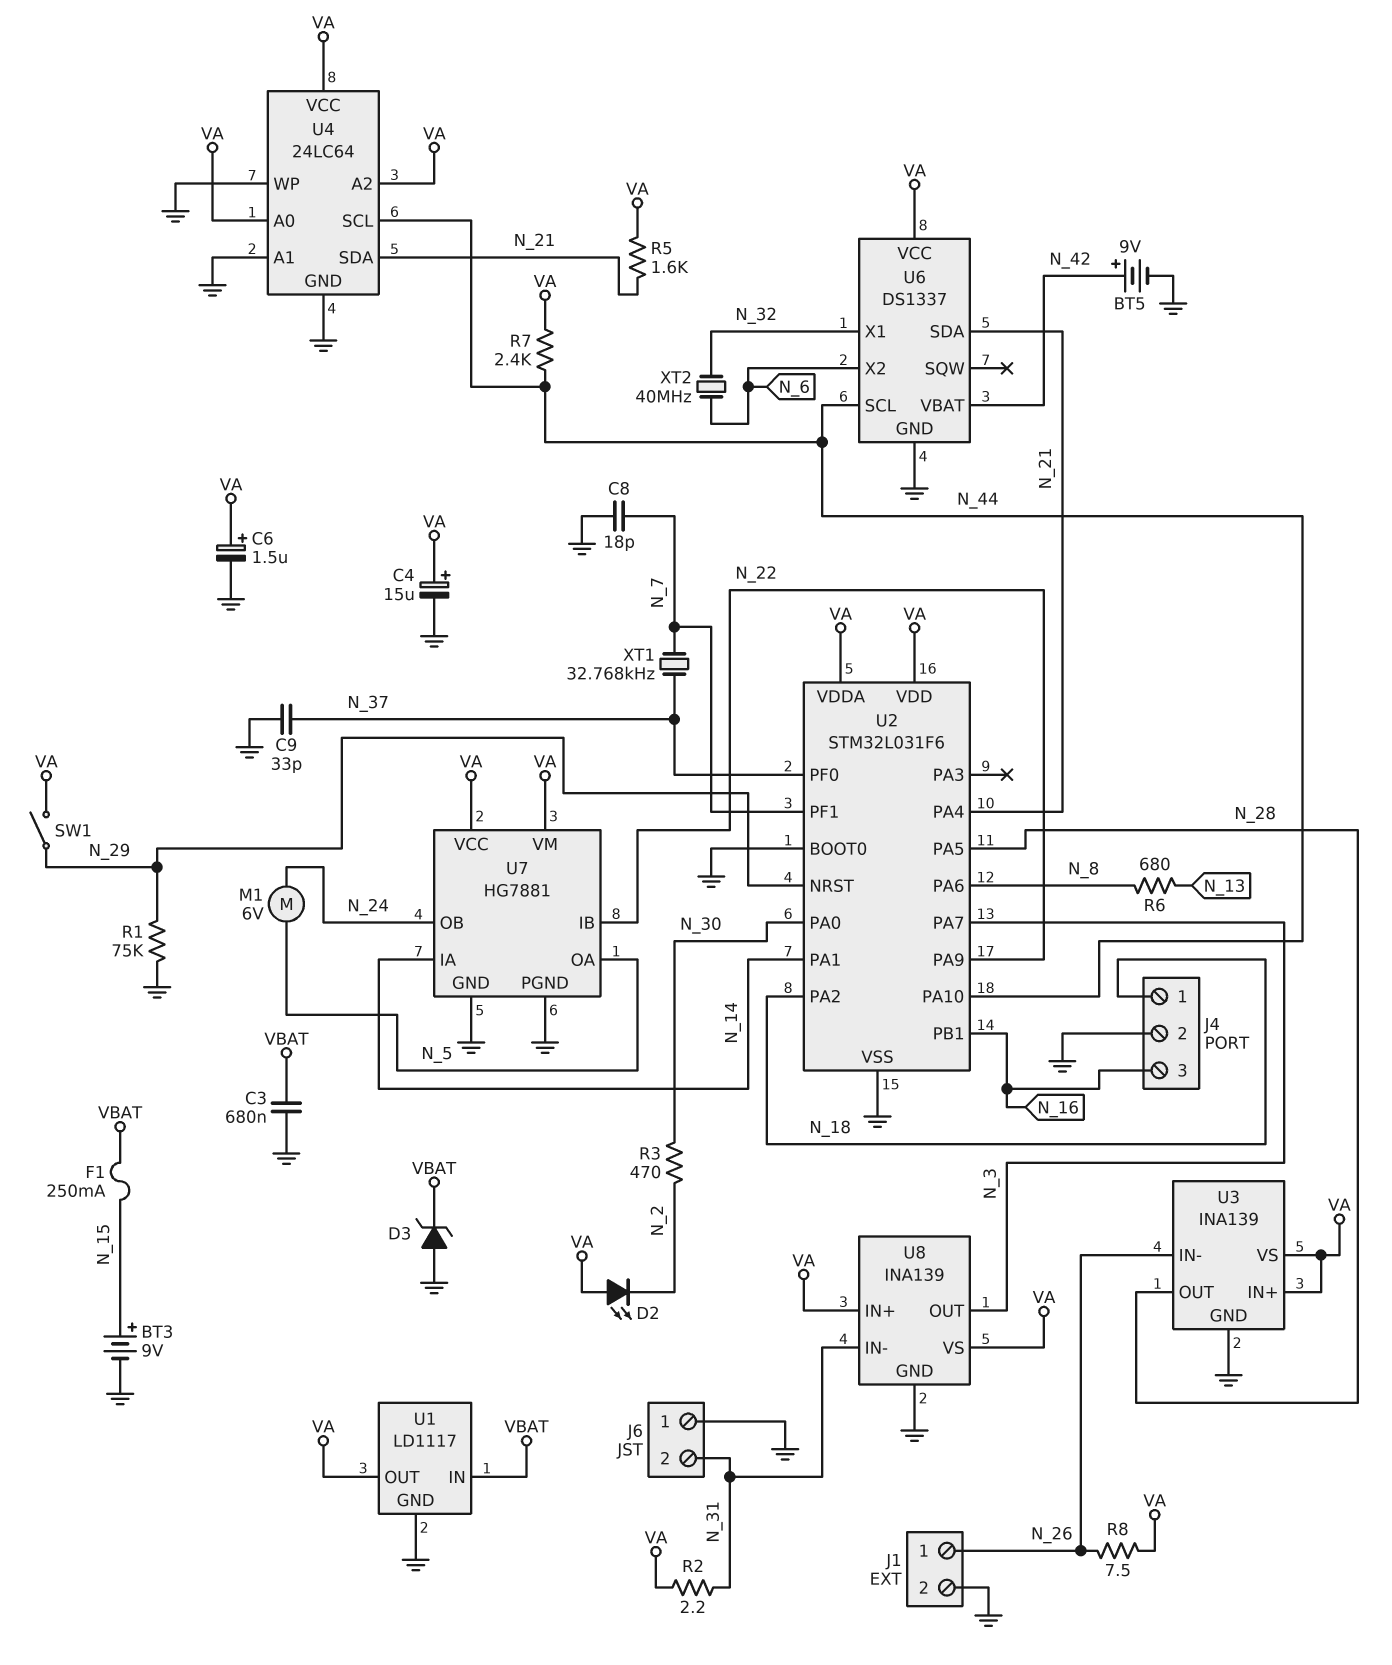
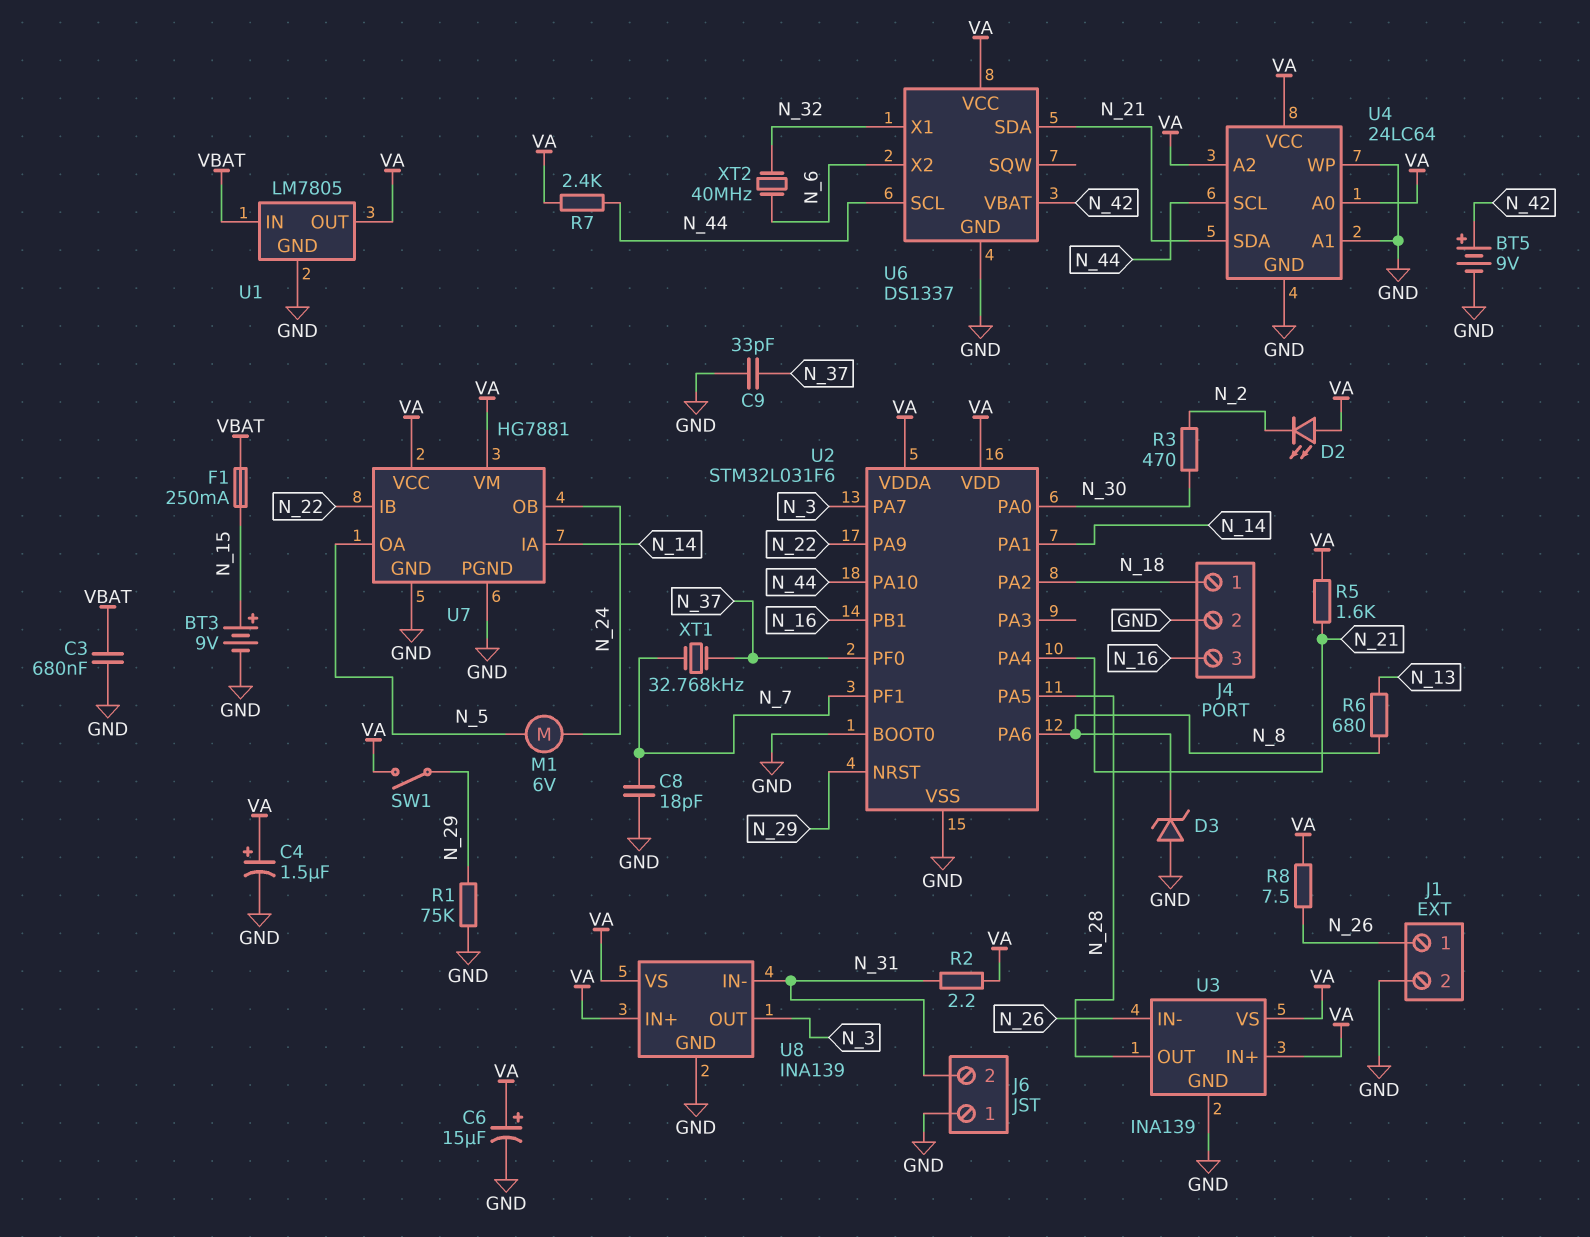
C4: 15uF (plus VA, minus GND) -> 1.5uF (plus VA, minus GND)
C6: 1.5uF (plus VA, minus GND) -> 15uF (plus VA, minus GND)
D3: zener (A GND, K VBAT) -> zener (A GND, K N_8)
U1: LD1117 -> LM7805

